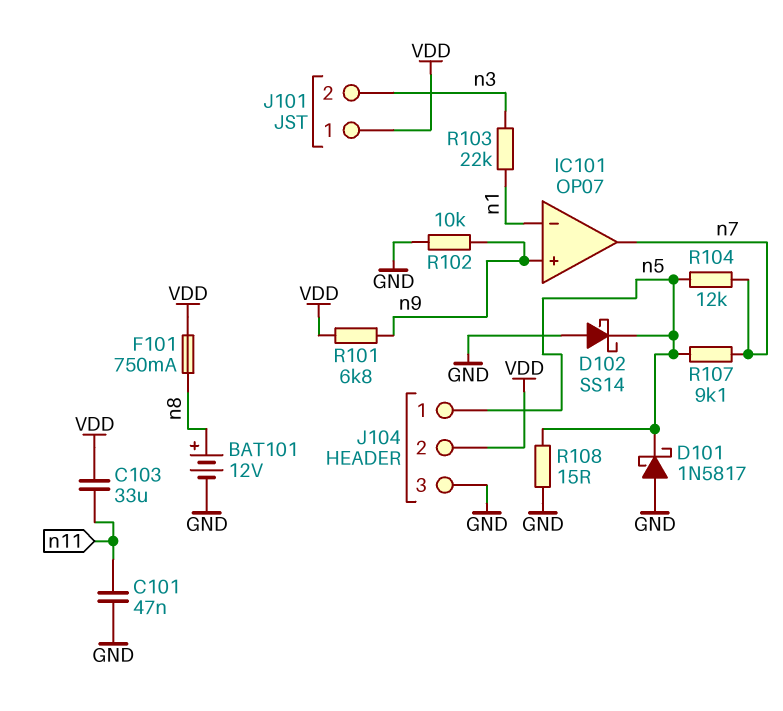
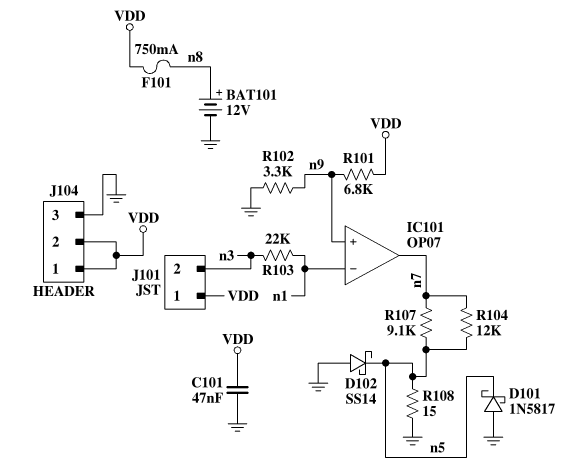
C101: 47nF (GND, n11) -> 47nF (GND, VDD)
C103: 33uF (VDD, n11) -> none
J104 pin 1: n5 -> VDD
R102: 10k (GND, n9) -> 3.3k (GND, n9)

